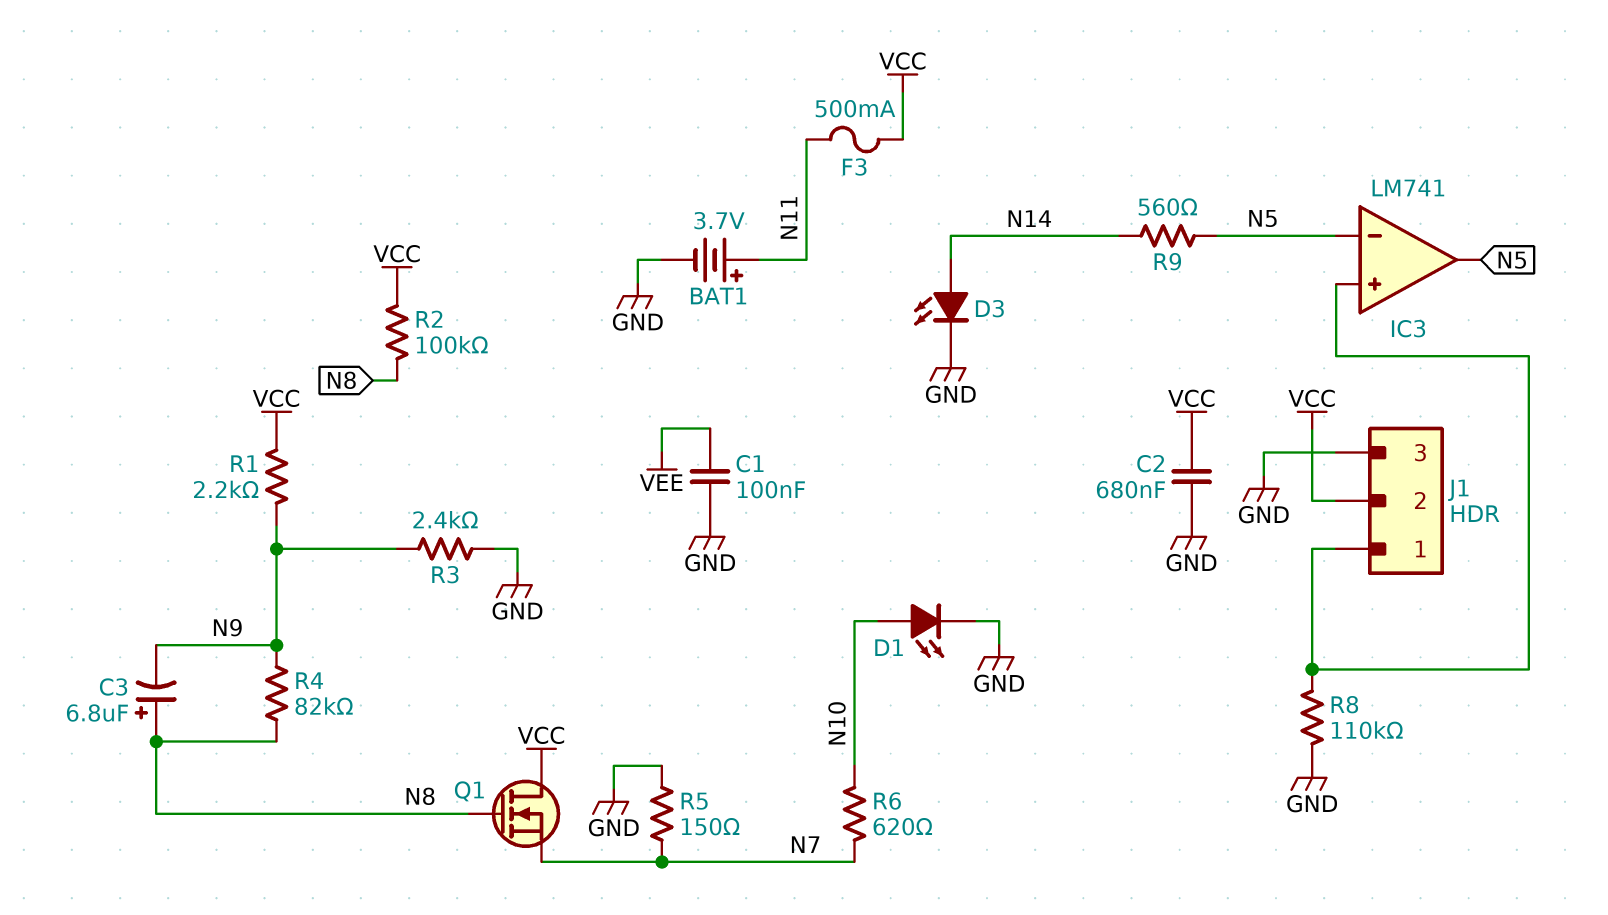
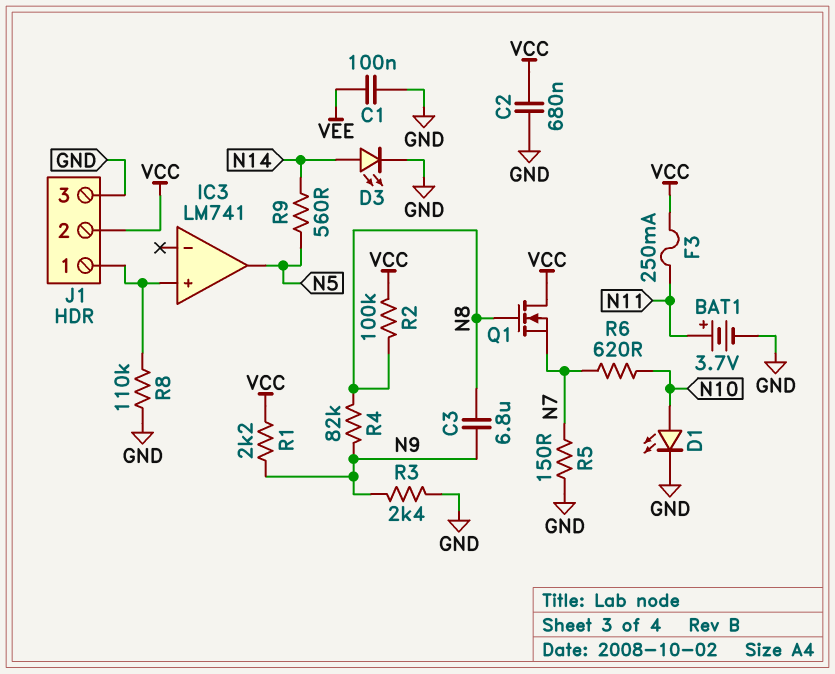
C3: 6.8uF (plus N8, minus N9) -> 6.8uF (N8, N9)
F3: 500mA (N11, VCC) -> 250mA (N11, VCC)
IC3 pin in-: N5 -> none

